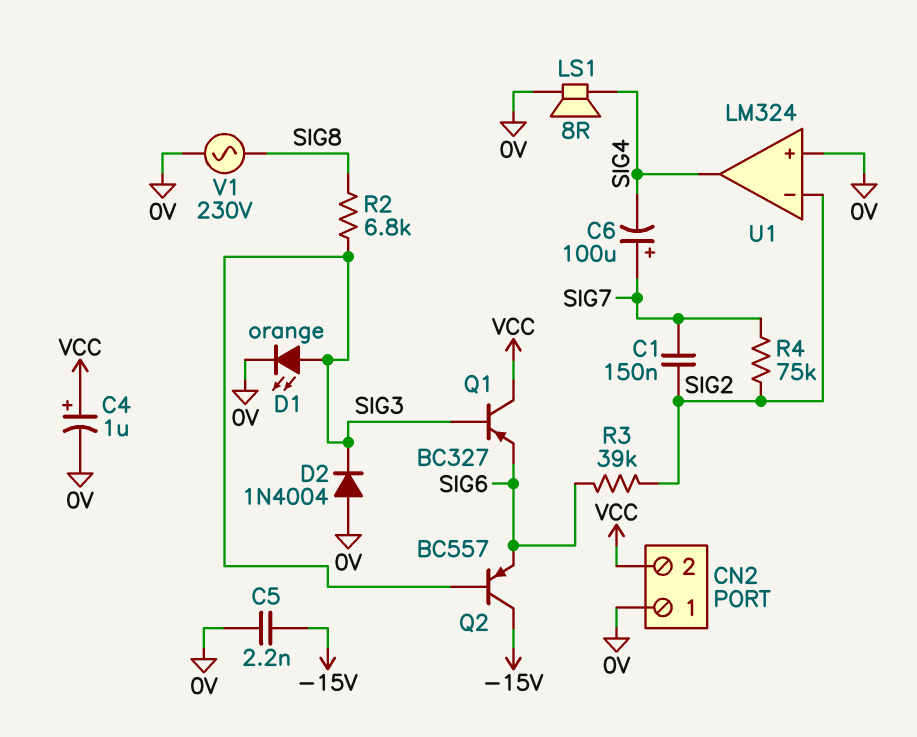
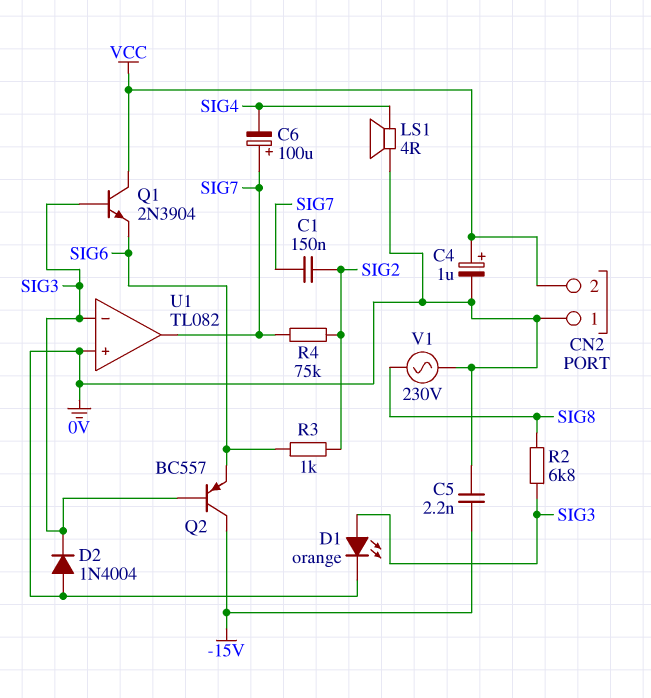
LS1: speaker 8R (0V, SIG4) -> speaker 4R (0V, SIG4)
Q1: PNP BC327 (B SIG3, C VCC, E SIG6) -> NPN 2N3904 (B SIG3, C VCC, E SIG6)
R3: 39k (SIG2, SIG6) -> 1k (SIG2, SIG6)
U1: LM324 -> TL082
U1 pin in-: SIG2 -> SIG3
U1 pin out: SIG4 -> SIG7

